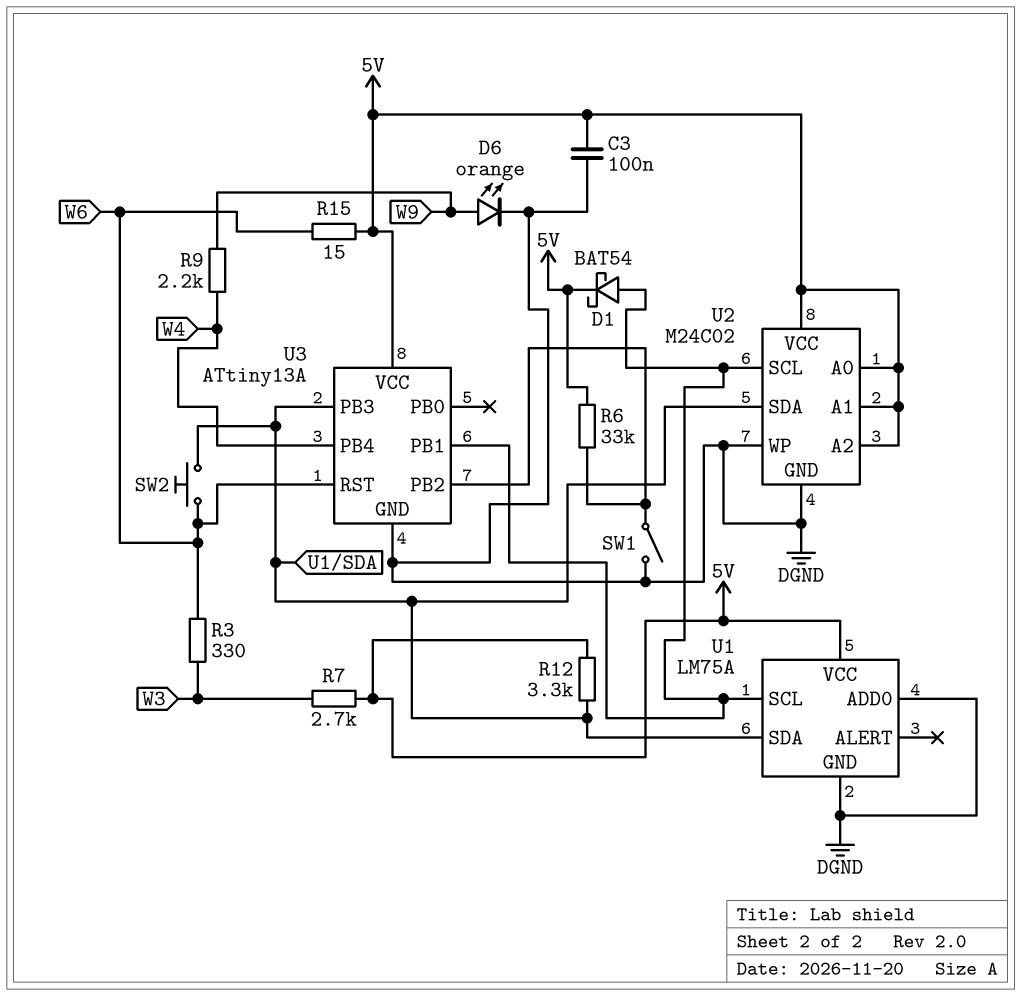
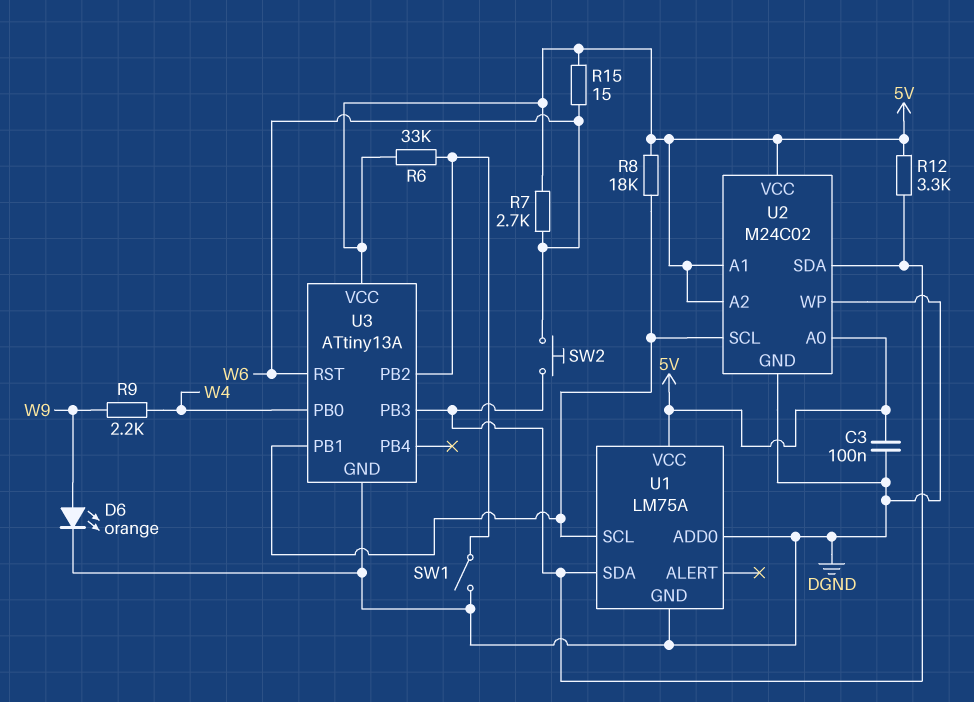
D1: schottky BAT54 (A U1/SCL, K 5V) -> none
R3: 330 (W3, W6) -> none
R7: 2.7k (5V, W3) -> 2.7k (5V, W6)
R8: none -> 18k (5V, U1/SCL)
U3 pin PB0: none -> W4
U3 pin PB4: W4 -> none

